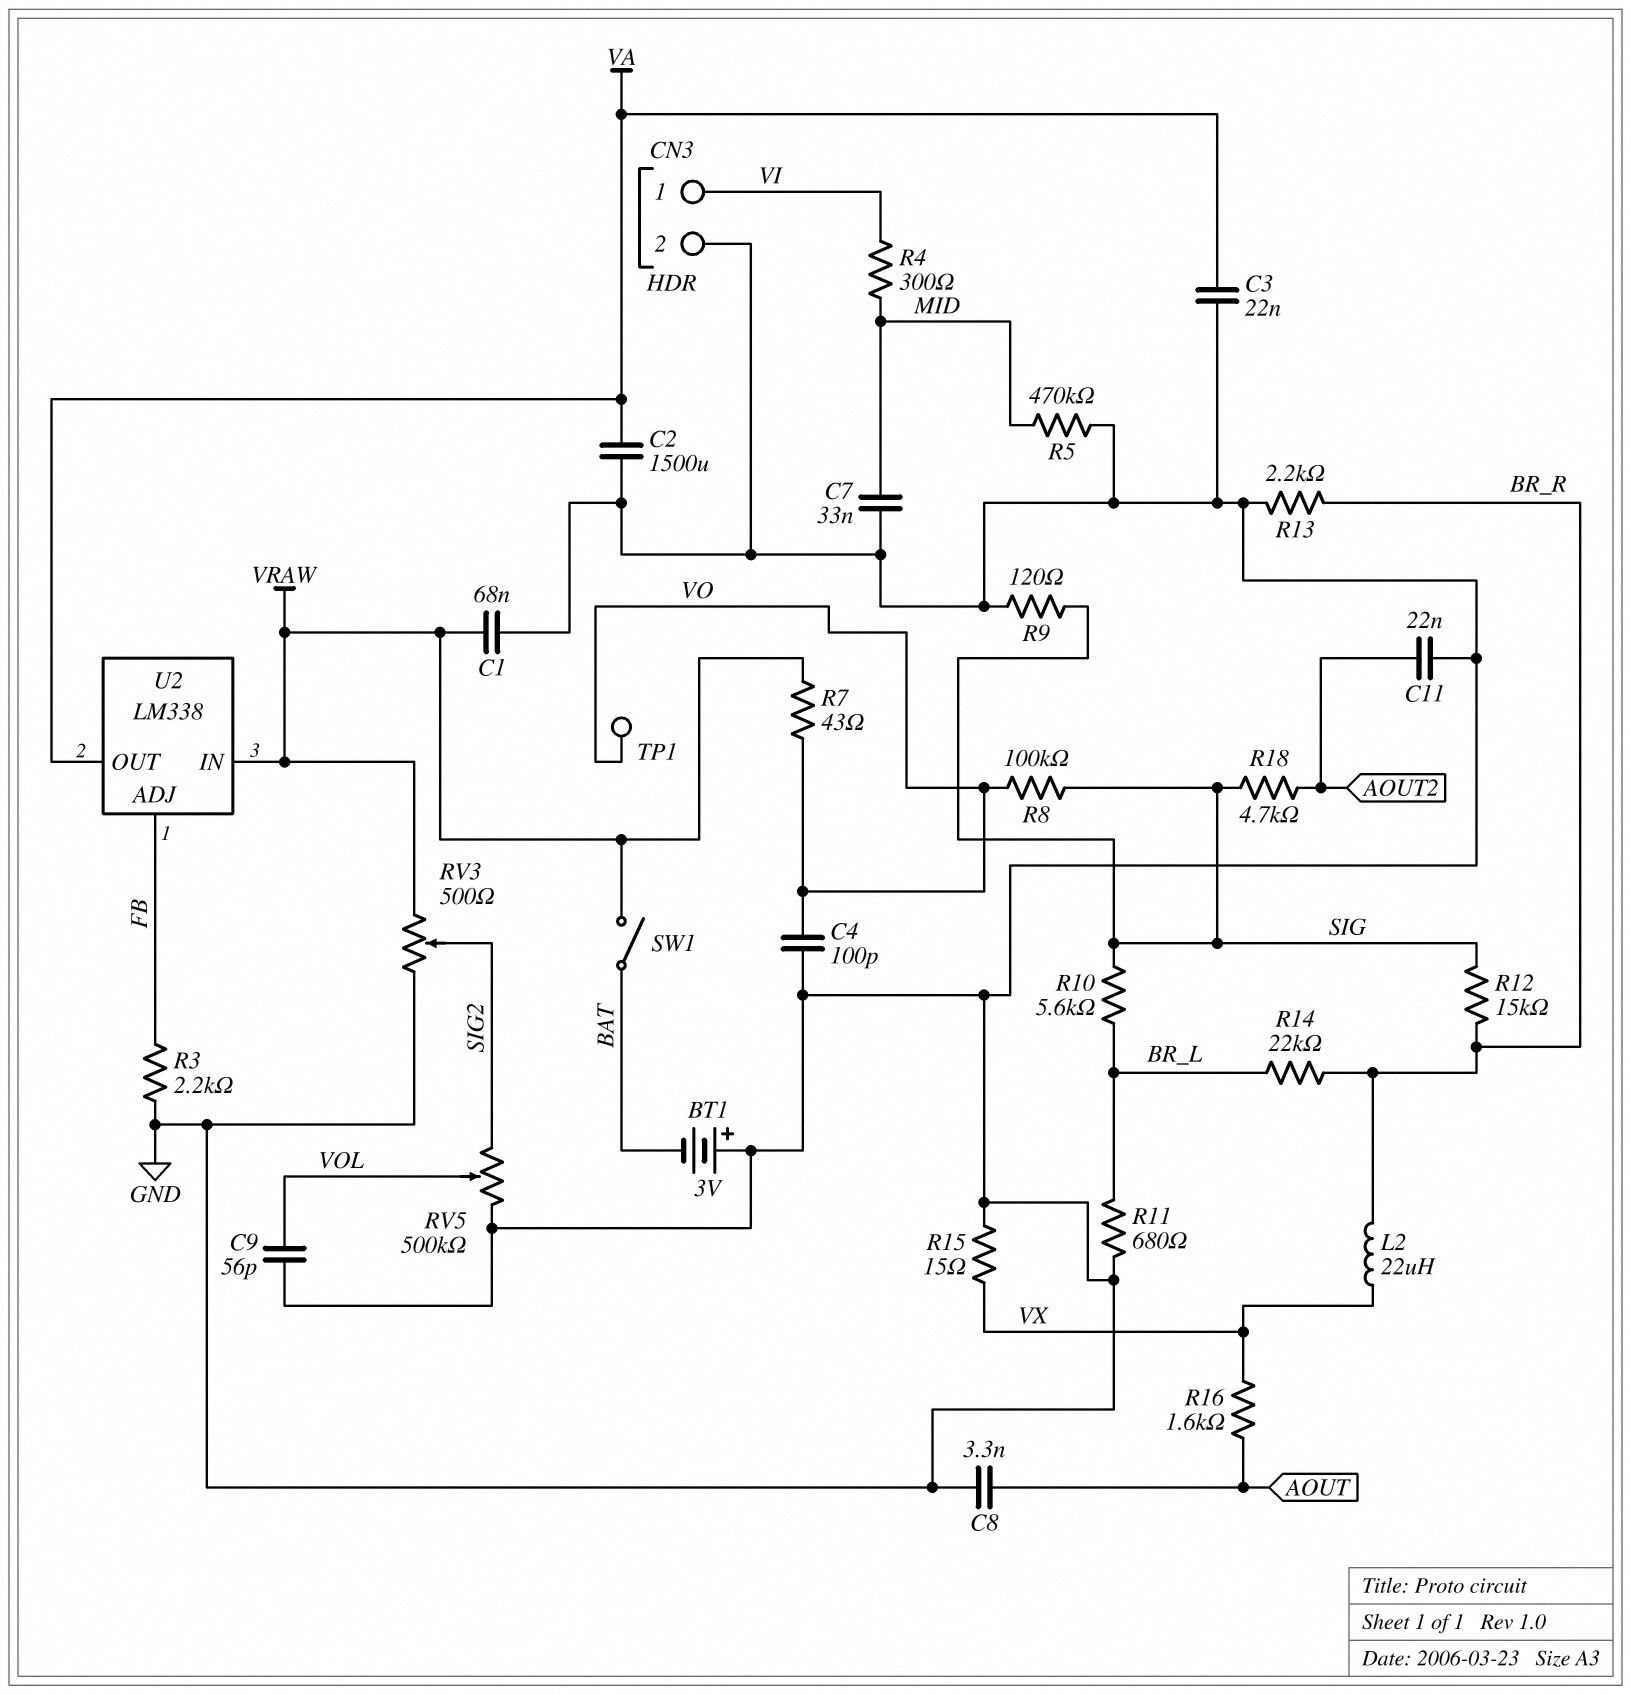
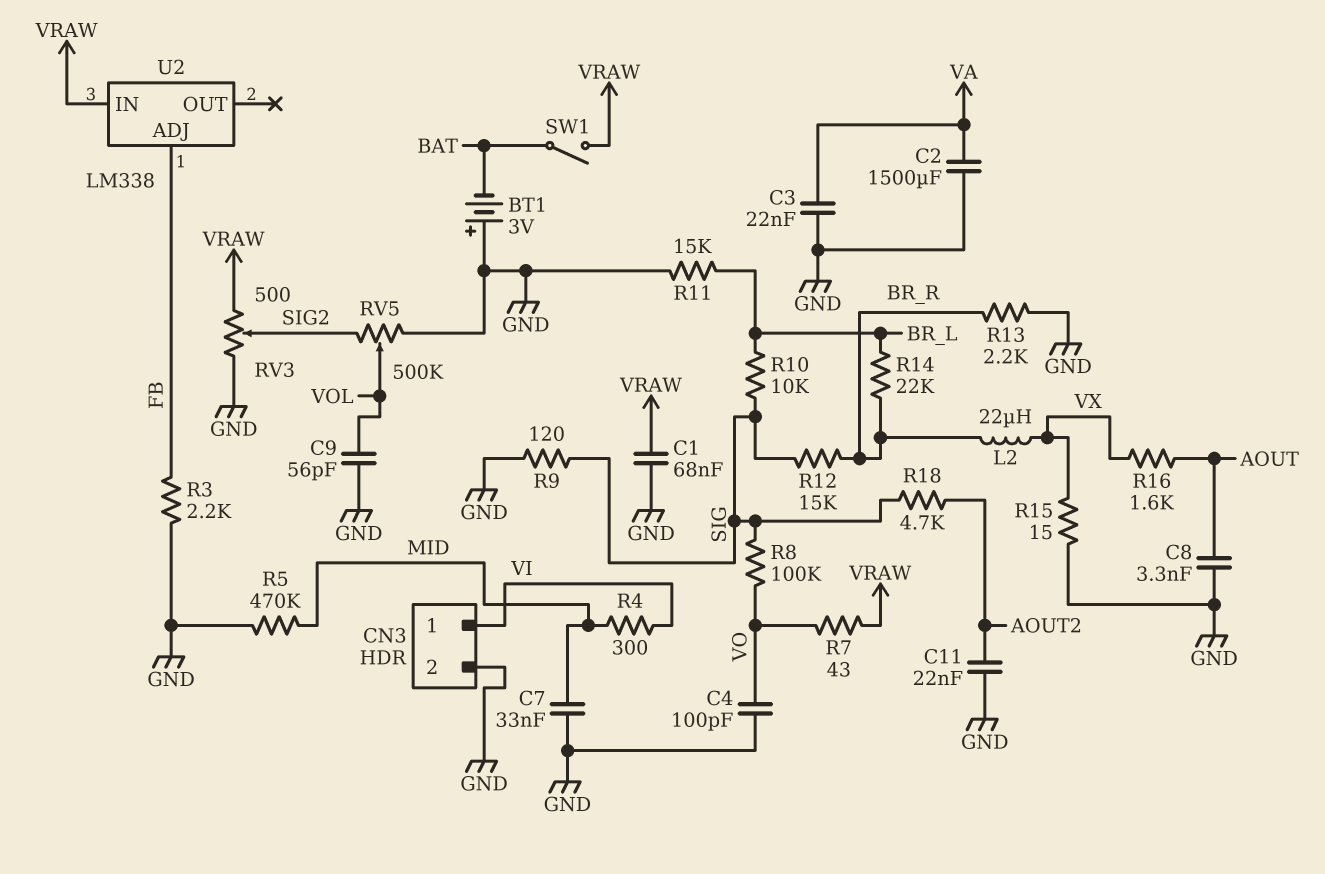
R10: 5.6k (BR_L, SIG) -> 10k (BR_L, SIG)
R11: 680 (BR_L, GND) -> 15k (BR_L, GND)
TP1: test point (VO) -> none
U2 pin OUT: VA -> none

